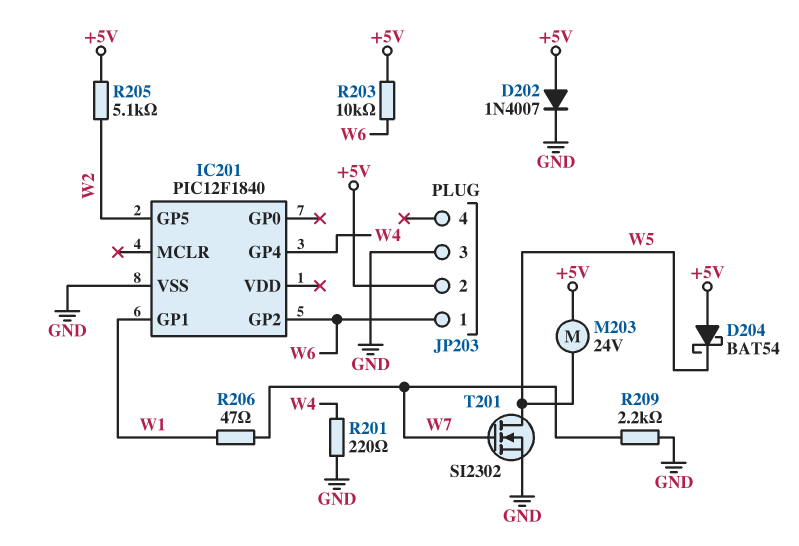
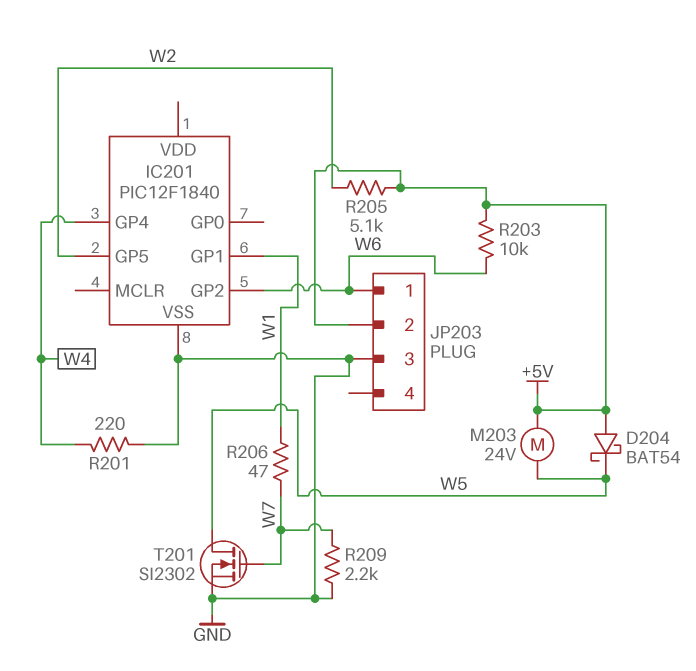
D202: diode 1N4007 (A +5V, K GND) -> none

